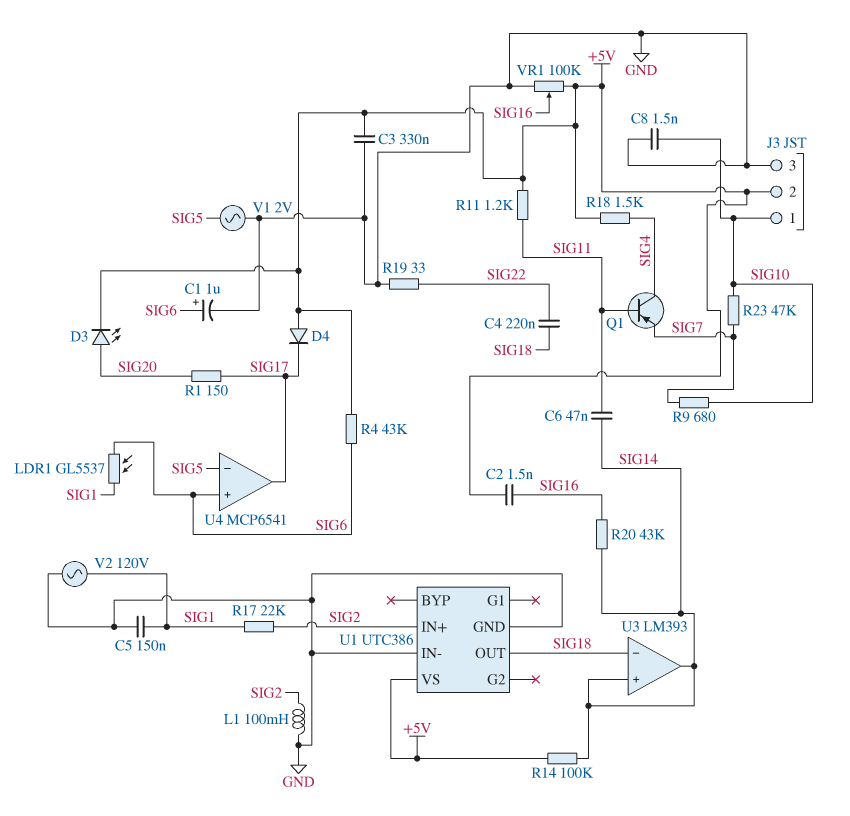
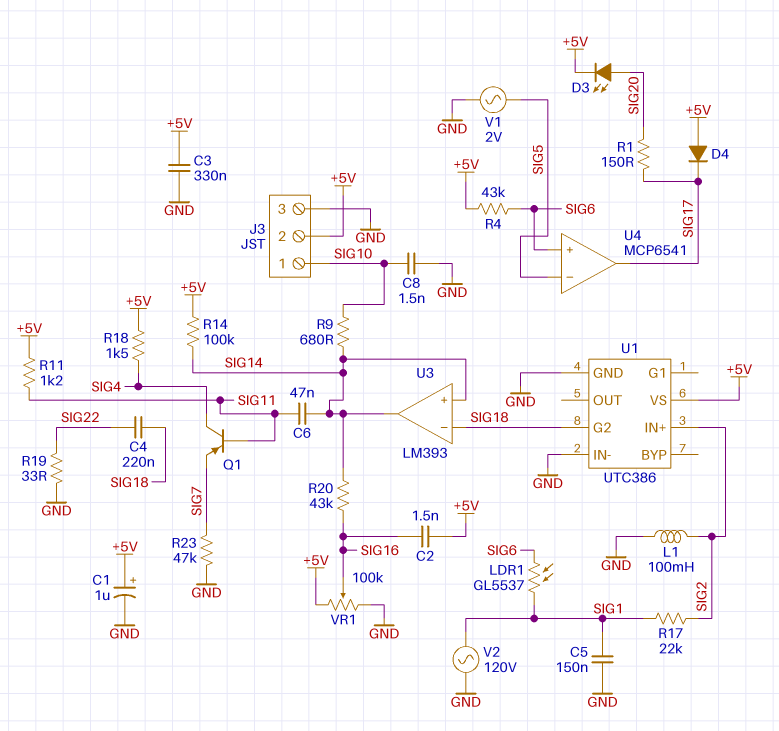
C1: 1uF (plus SIG6, minus GND) -> 1uF (plus +5V, minus GND)
R9: 680 (SIG7, SIG10) -> 680 (SIG10, SIG14)
R23: 47k (SIG7, SIG10) -> 47k (GND, SIG7)
U1 pin G2: none -> SIG18
U1 pin OUT: SIG18 -> none

